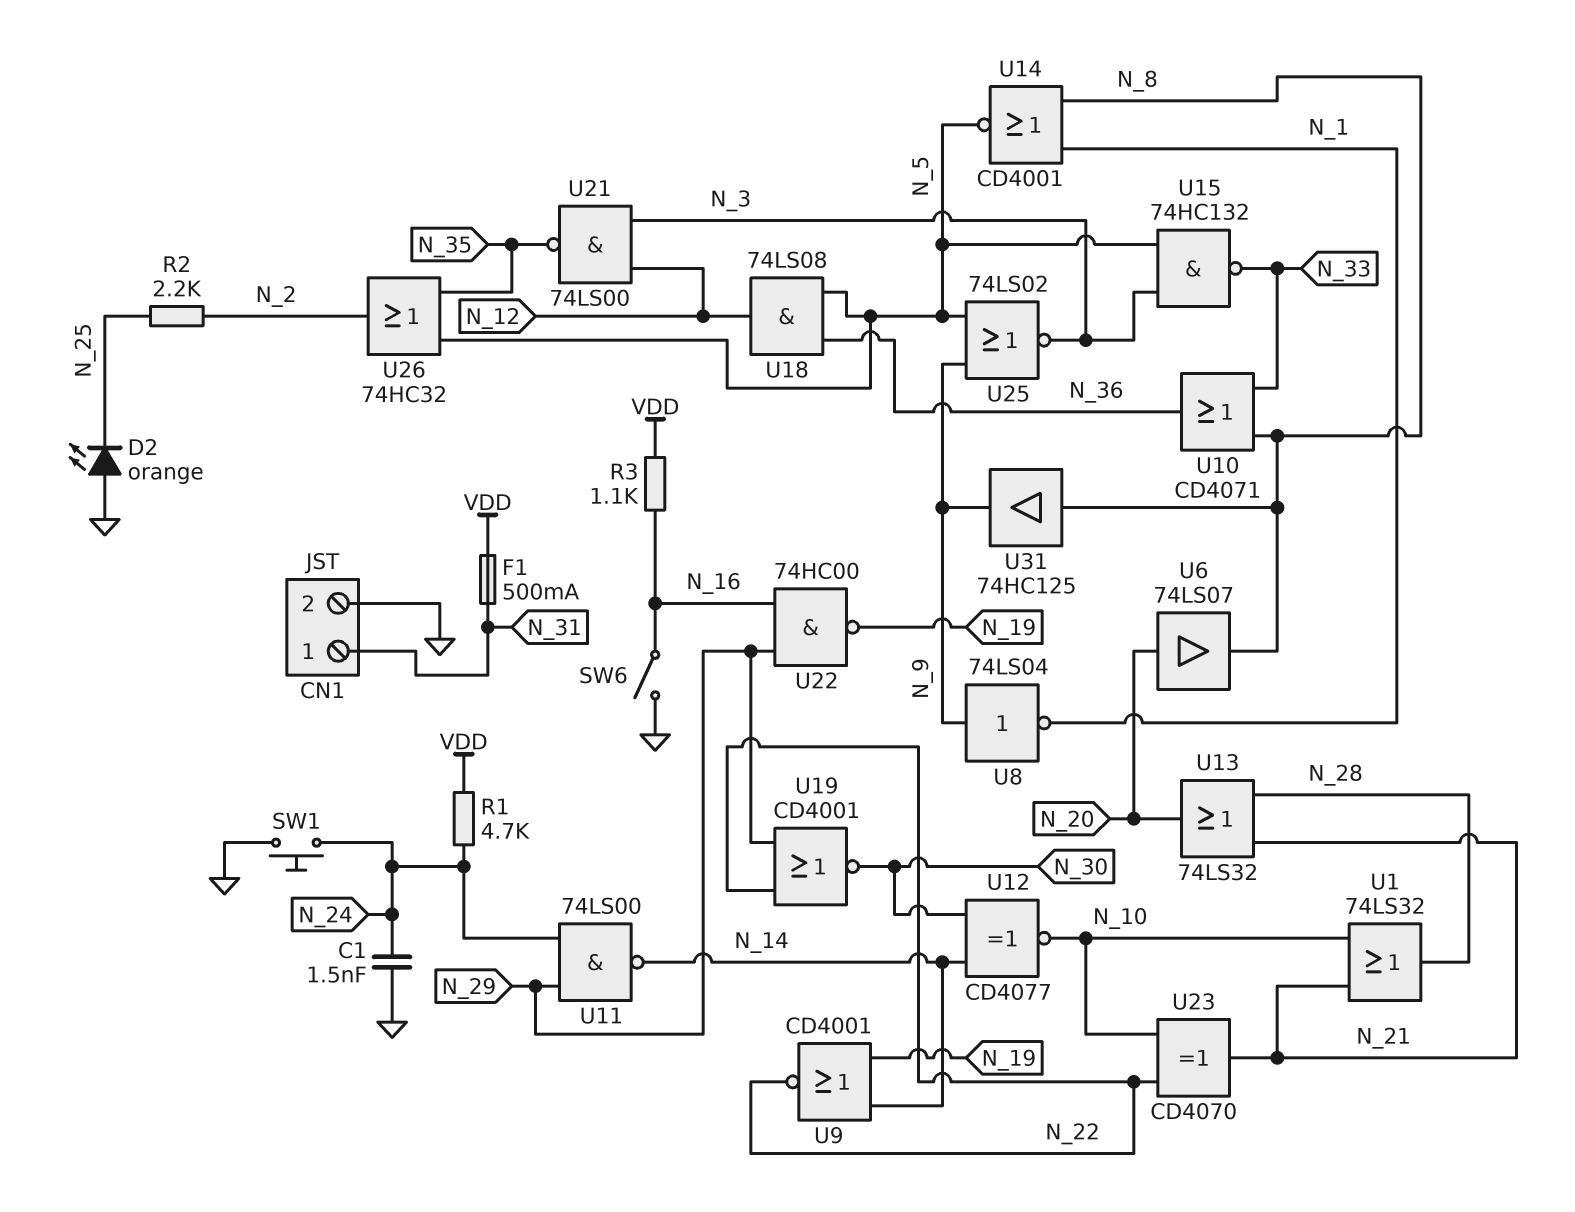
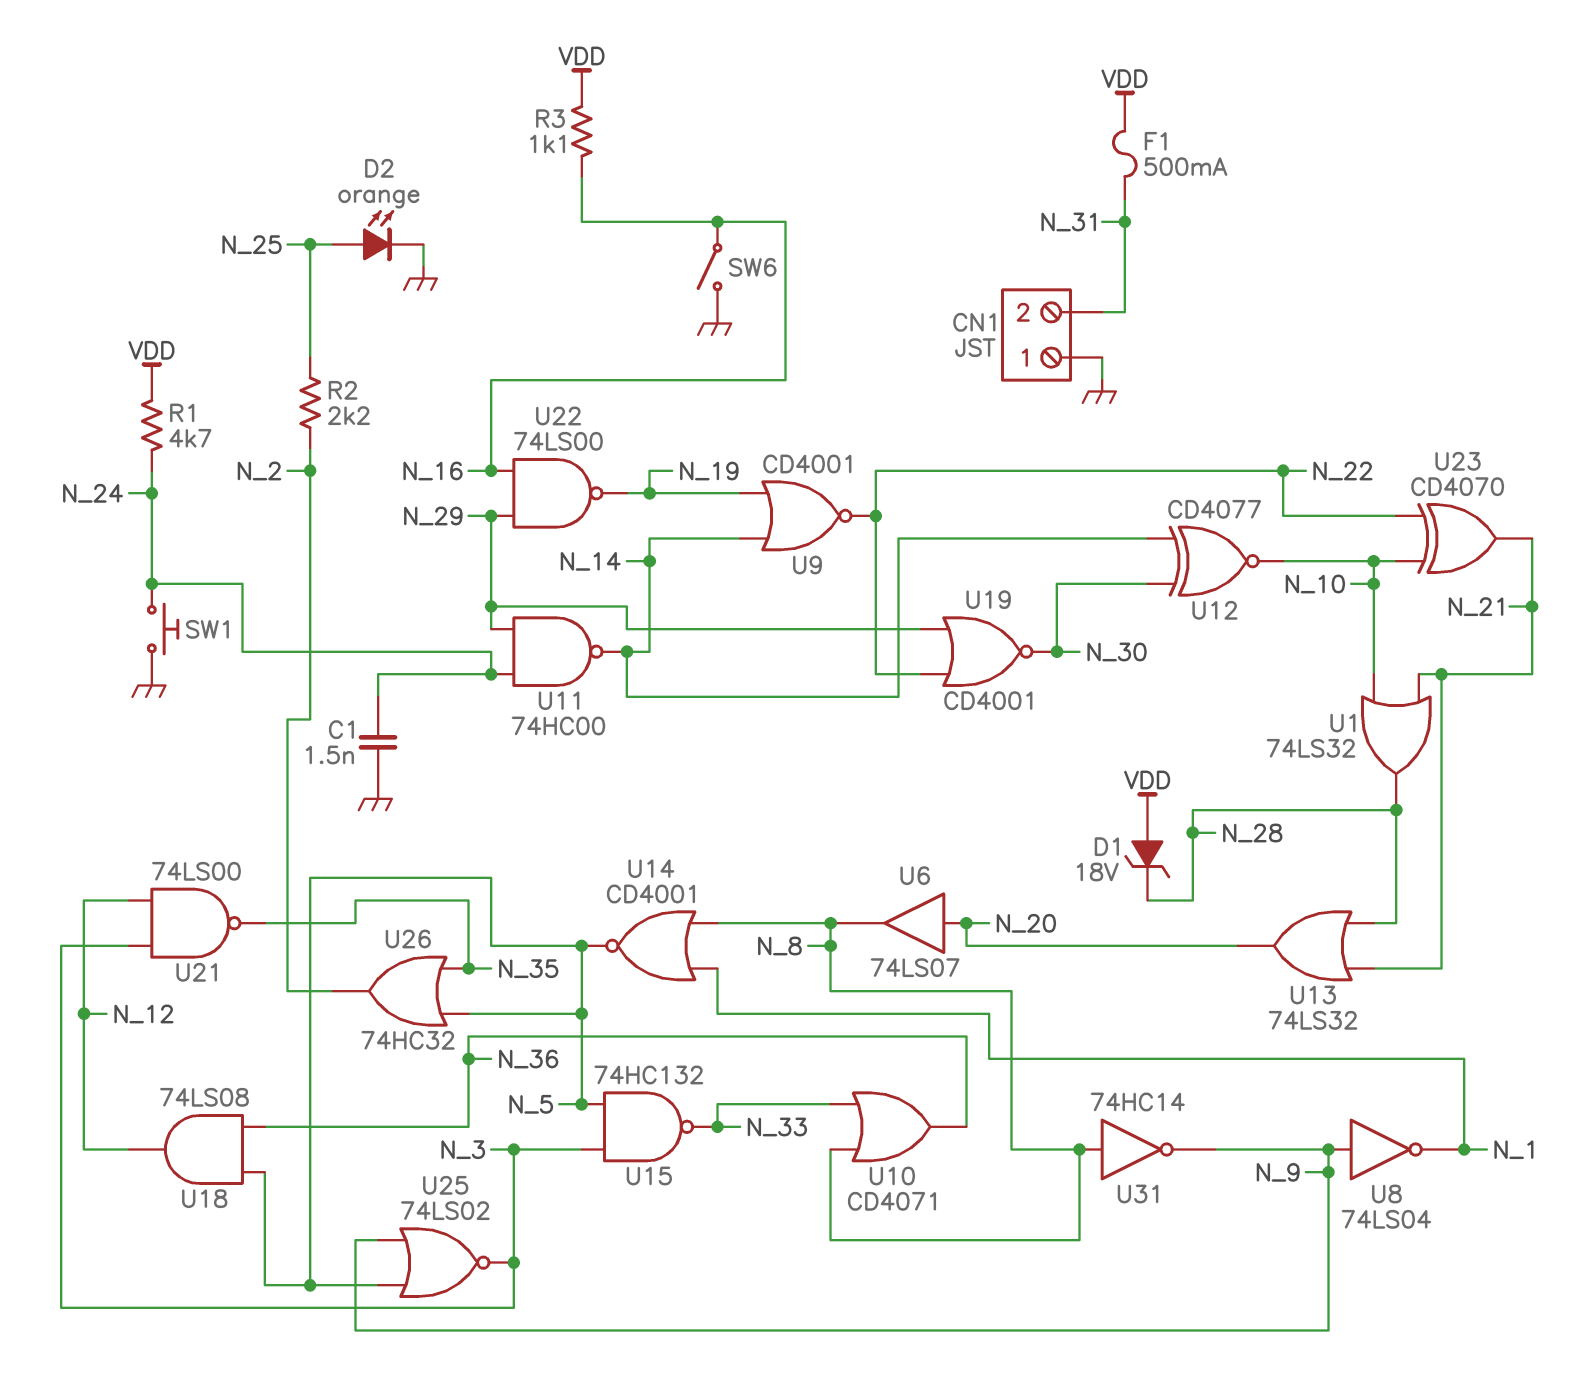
CN1 pin 1: N_31 -> GND
CN1 pin 2: GND -> N_31
D1: none -> zener 18V (A VDD, K N_28)
D2: LED orange (A GND, K N_25) -> LED orange (A N_25, K GND)
U11: NAND 74LS00 (in N_24, in N_29, out N_14) -> NAND 74HC00 (in N_24, in N_29, out N_14)
U22: NAND 74HC00 (in N_16, in N_29, out N_19) -> NAND 74LS00 (in N_16, in N_29, out N_19)
U31: buffer 74HC125 (in N_8, out N_9) -> NOT 74HC14 (in N_8, out N_9)

